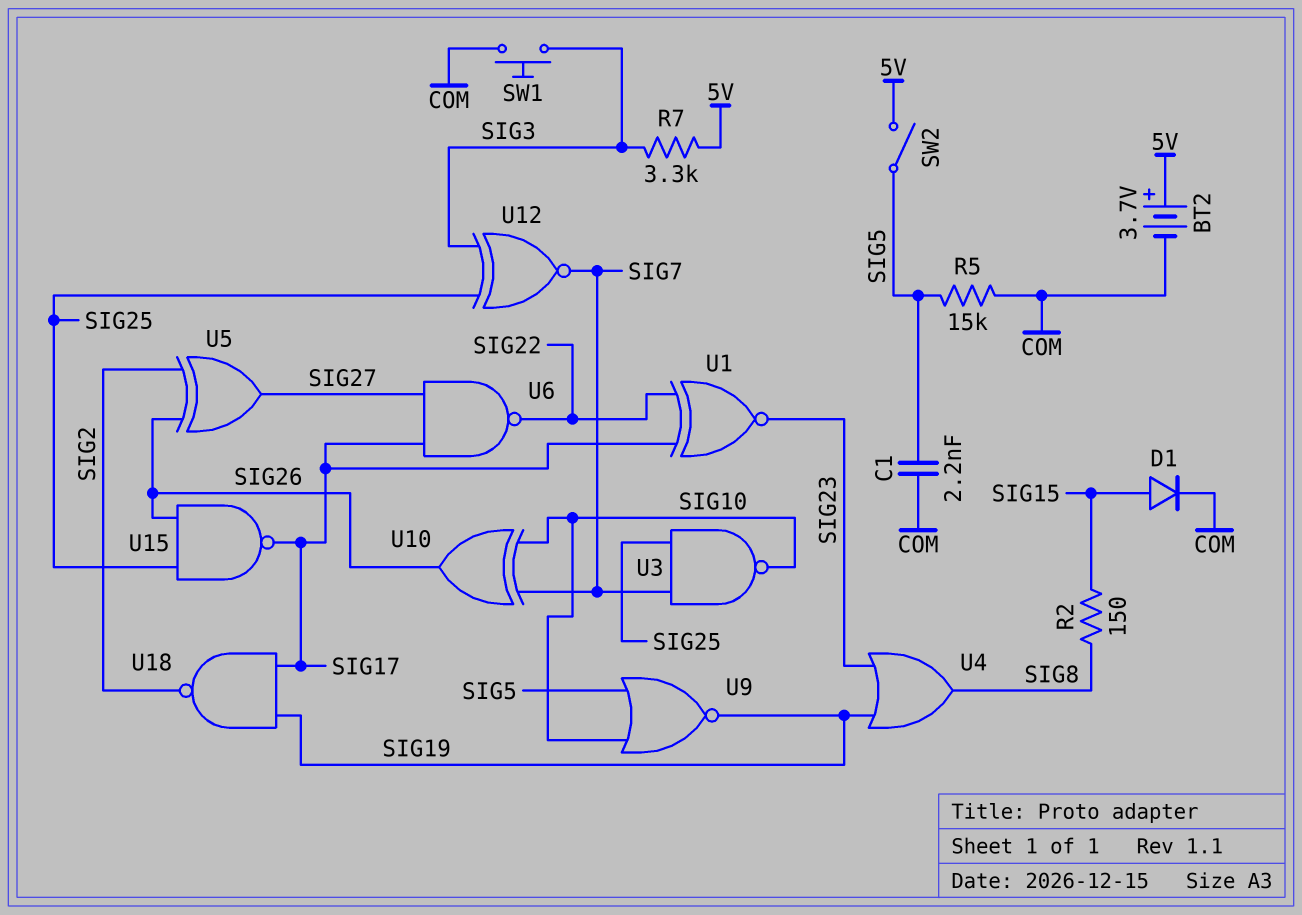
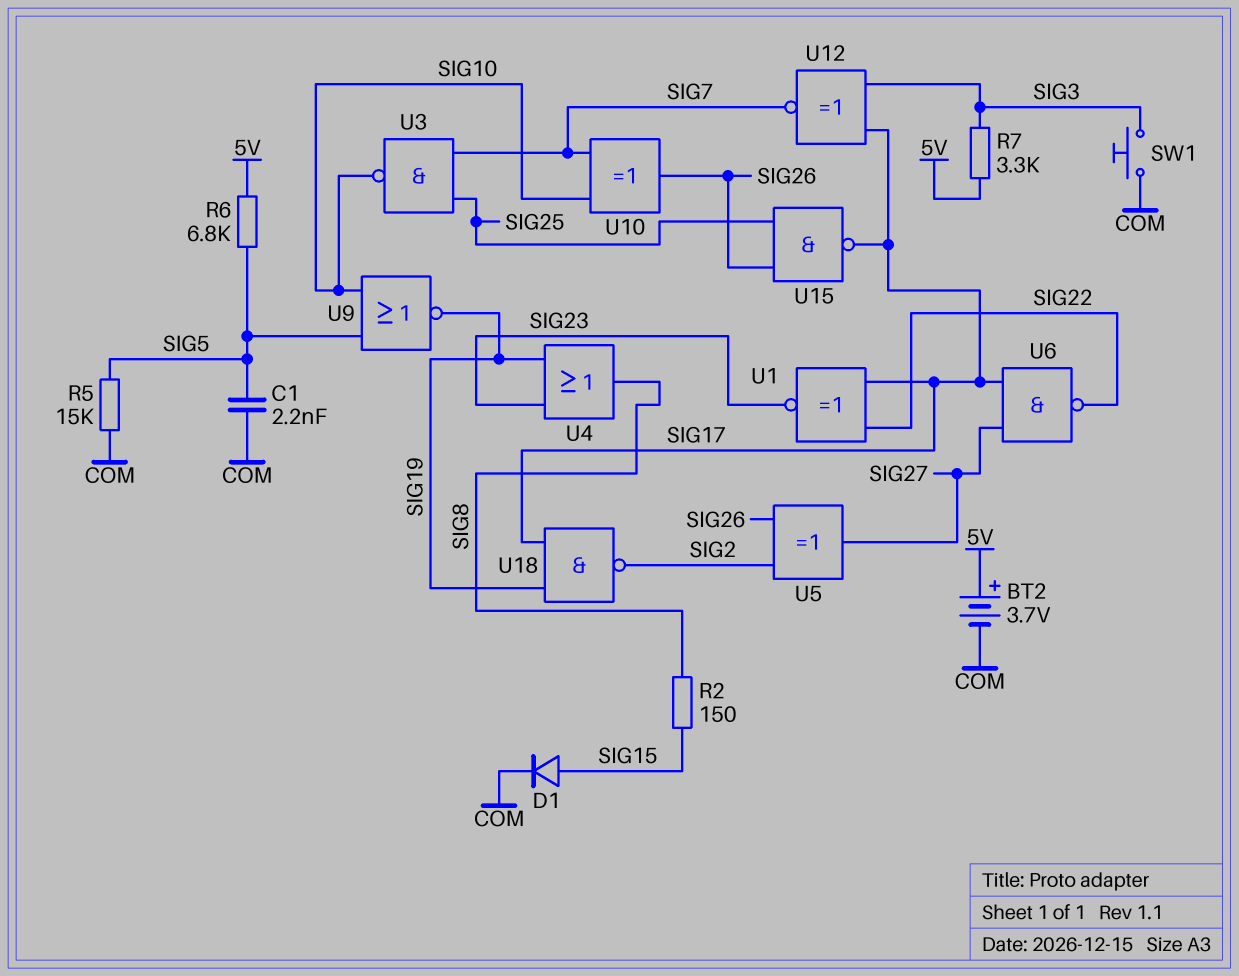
R6: none -> 6.8k (5V, SIG5)
SW2: switch (5V, SIG5) -> none
U12: XNOR (in SIG3, in SIG25, out SIG7) -> XNOR (in SIG3, in SIG17, out SIG7)

